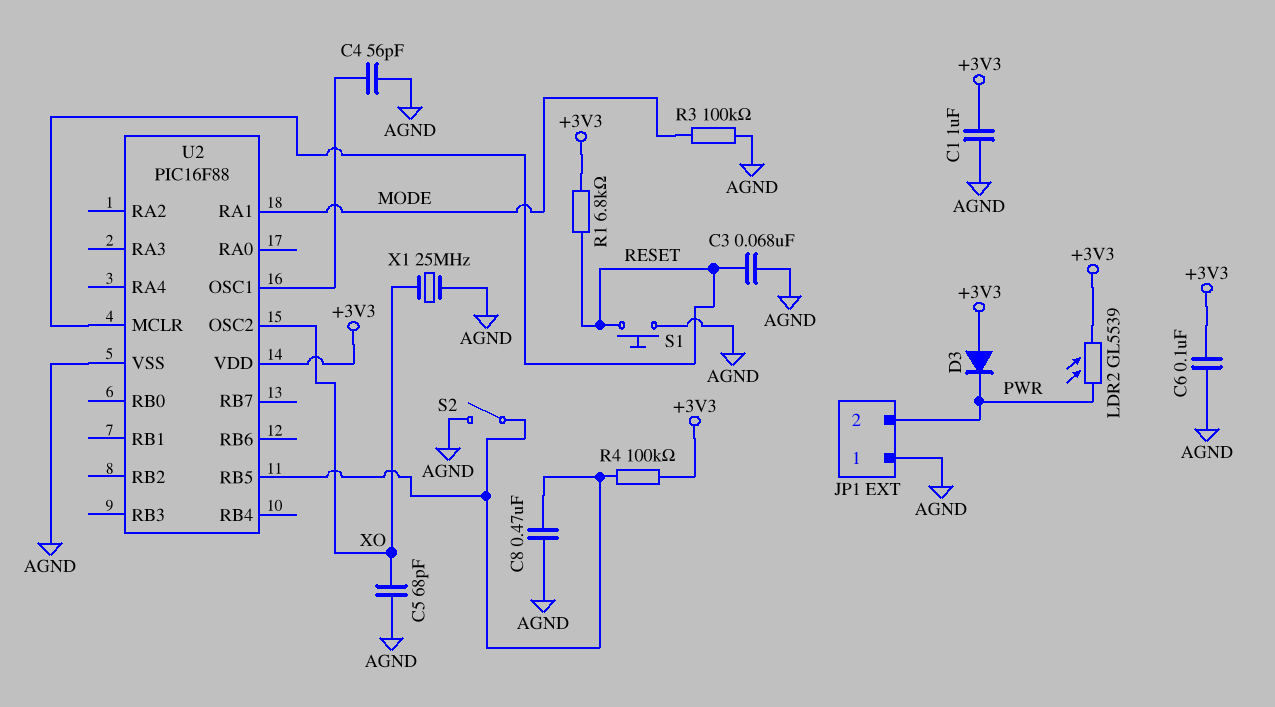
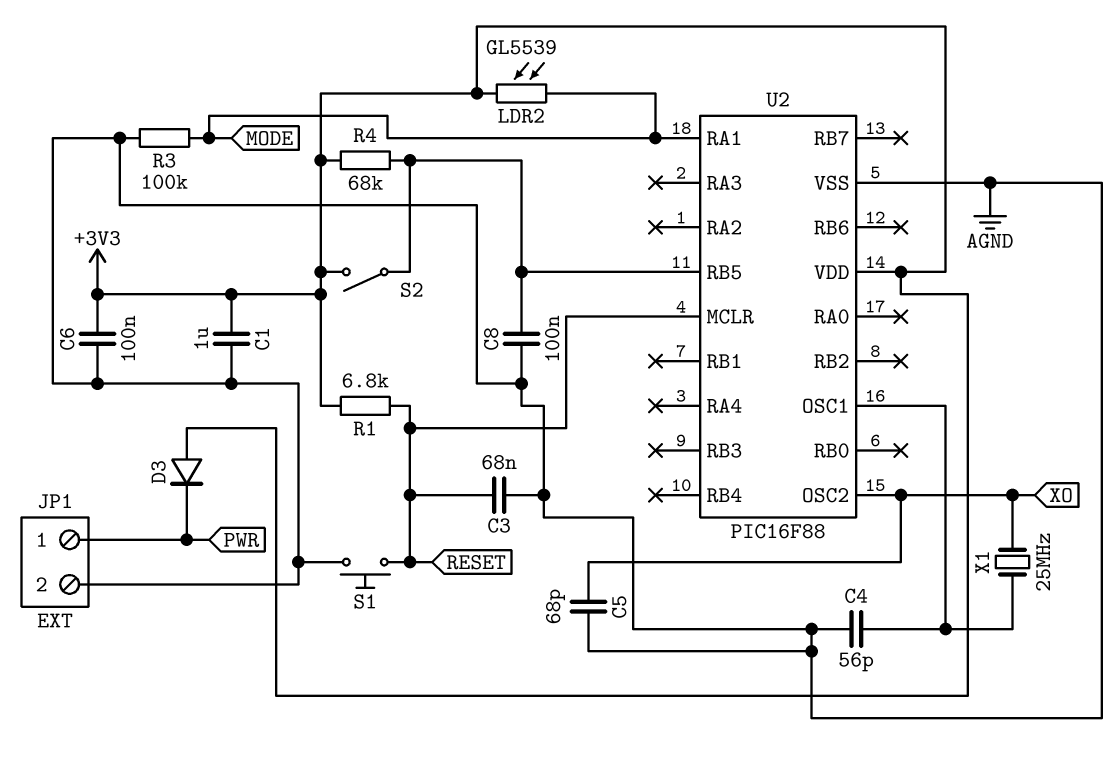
C8: 470nF (AGND, U2/RB5) -> 100nF (AGND, U2/RB5)
JP1 pin 1: AGND -> PWR
JP1 pin 2: PWR -> AGND
LDR2: GL5539 (+3V3, PWR) -> GL5539 (+3V3, MODE)
R4: 100k (+3V3, U2/RB5) -> 68k (+3V3, U2/RB5)
S2: switch (AGND, U2/RB5) -> switch (+3V3, U2/RB5)
X1: 25MHz (AGND, XO) -> 25MHz (U2/OSC1, XO)

